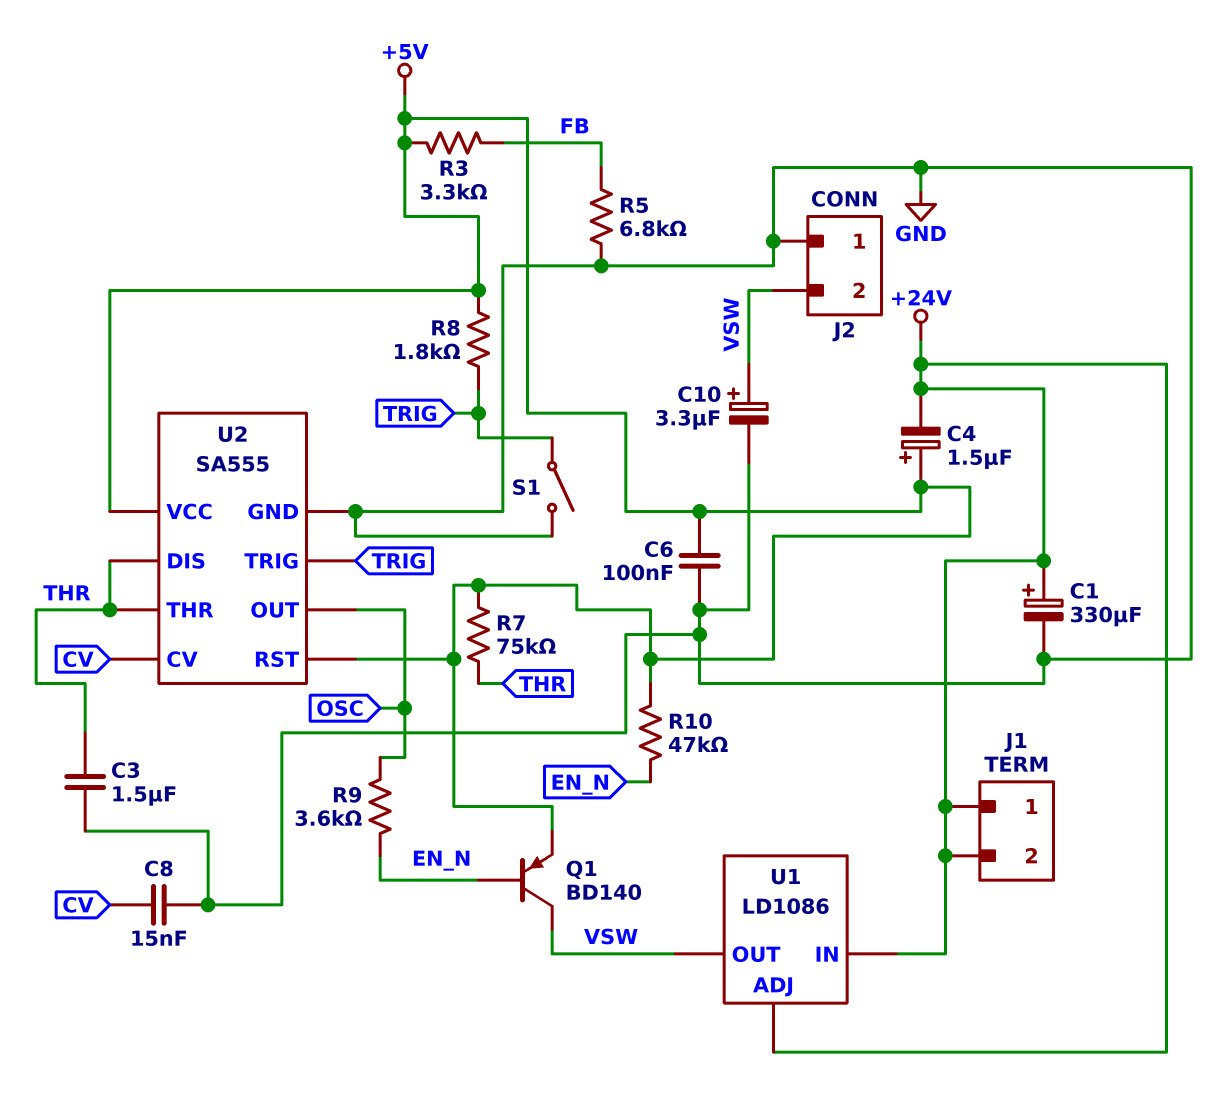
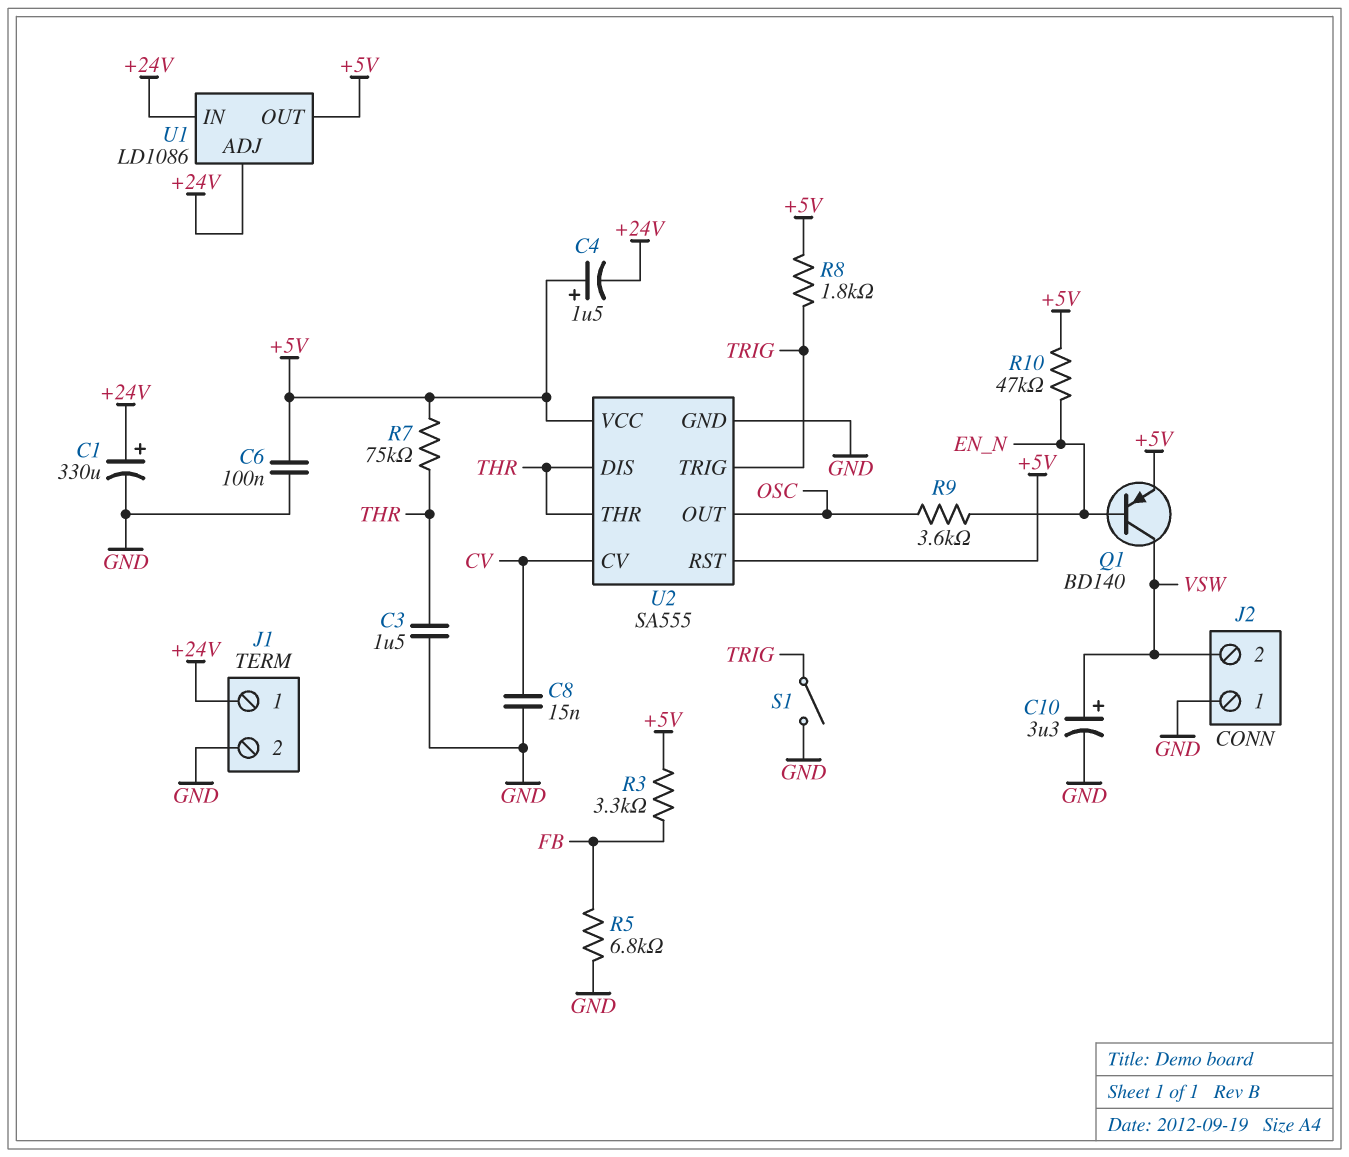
J1 pin 2: +24V -> GND
U1 pin OUT: VSW -> +5V

